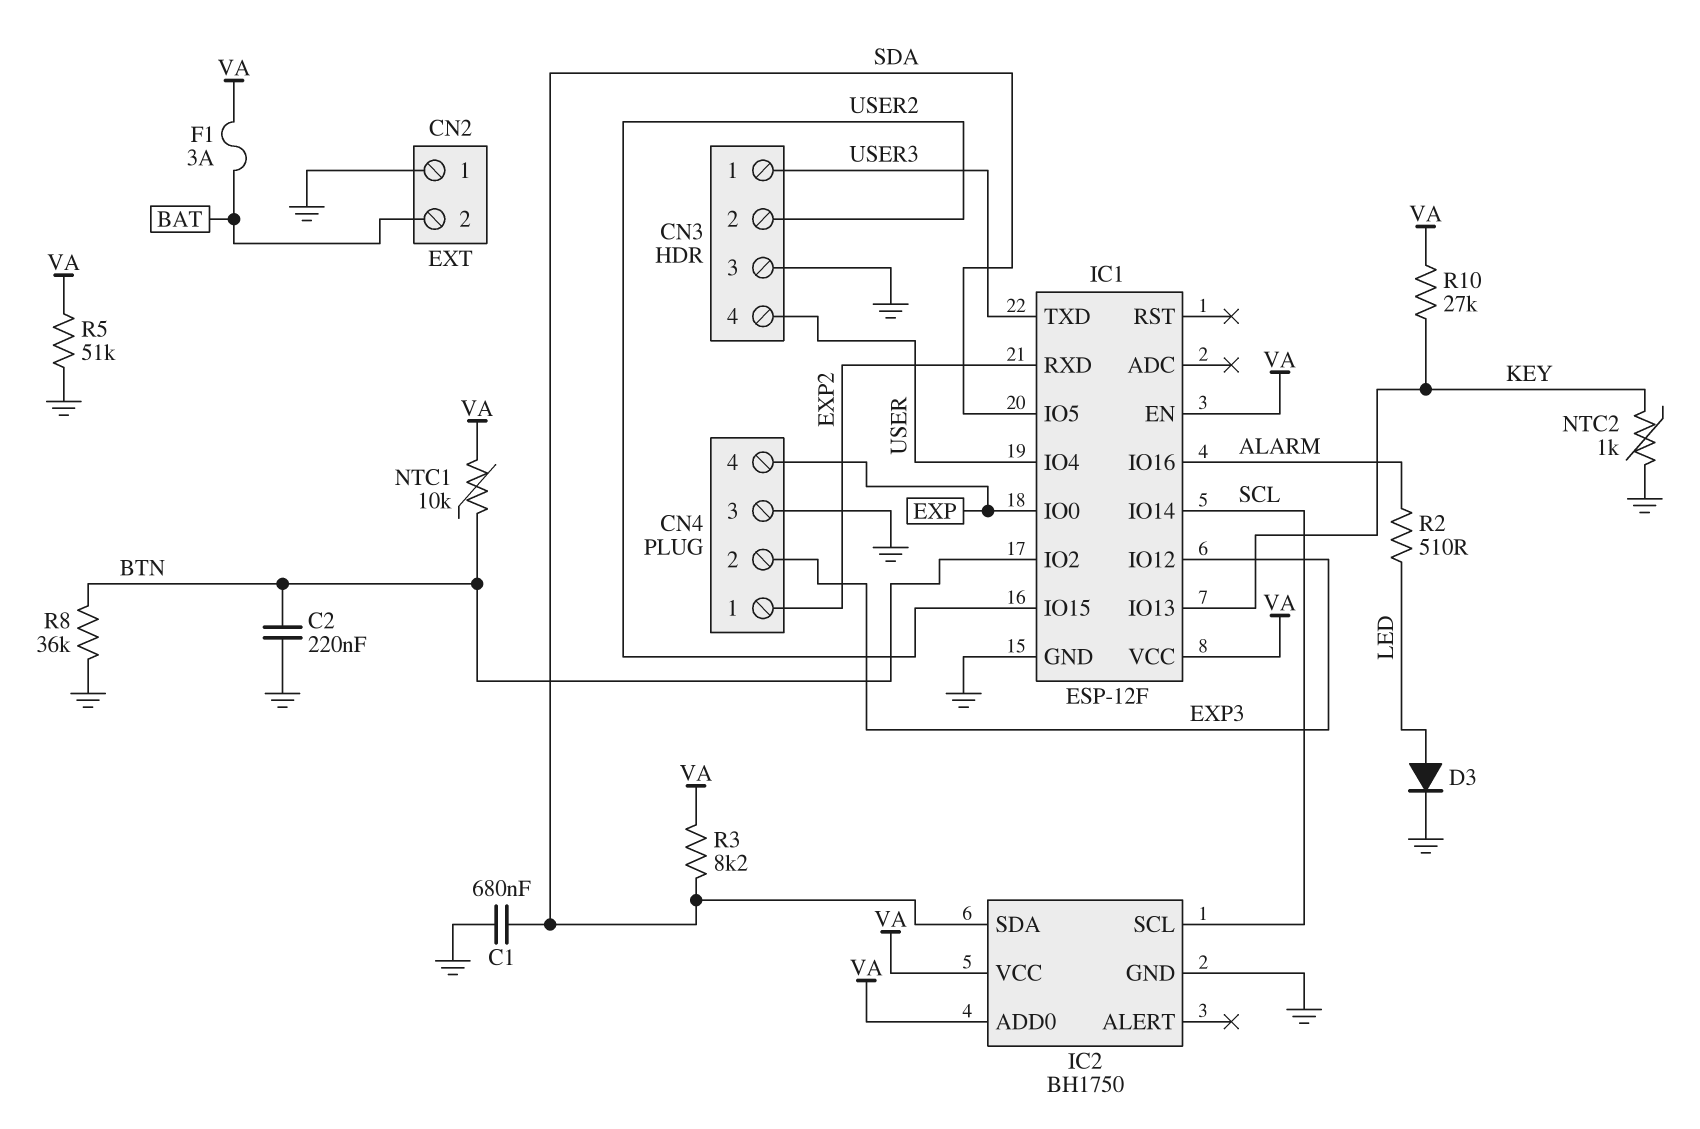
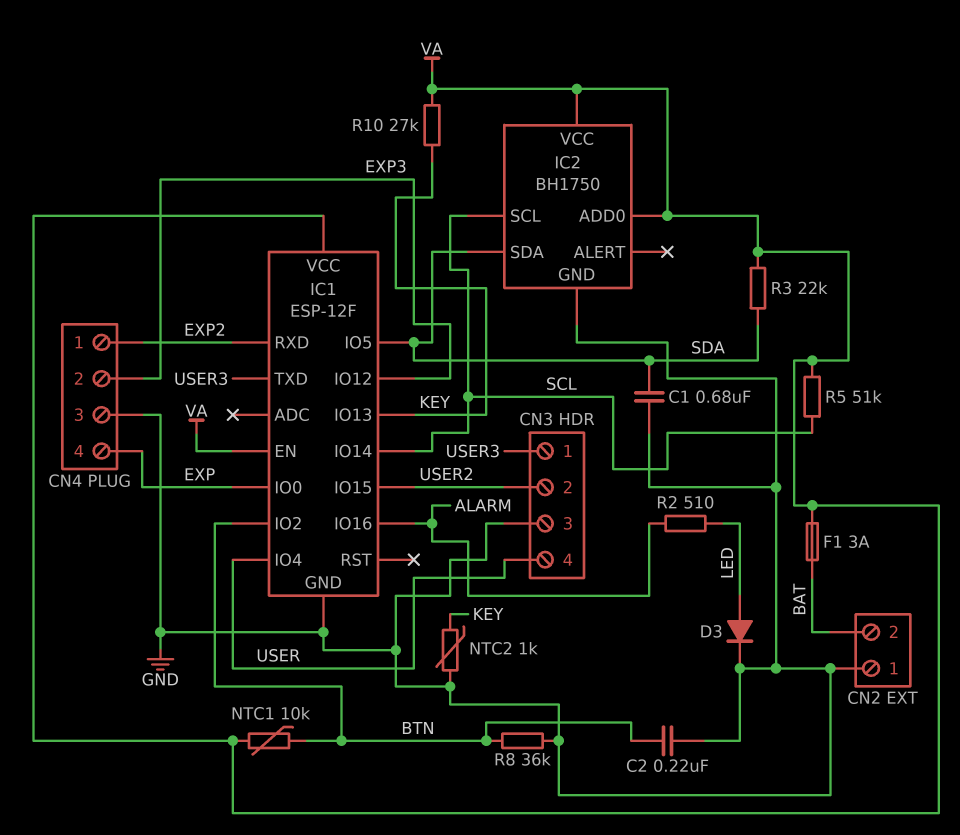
R3: 8.2k (SDA, VA) -> 22k (SDA, VA)
R5: 51k (GND, VA) -> 51k (SCL, VA)

